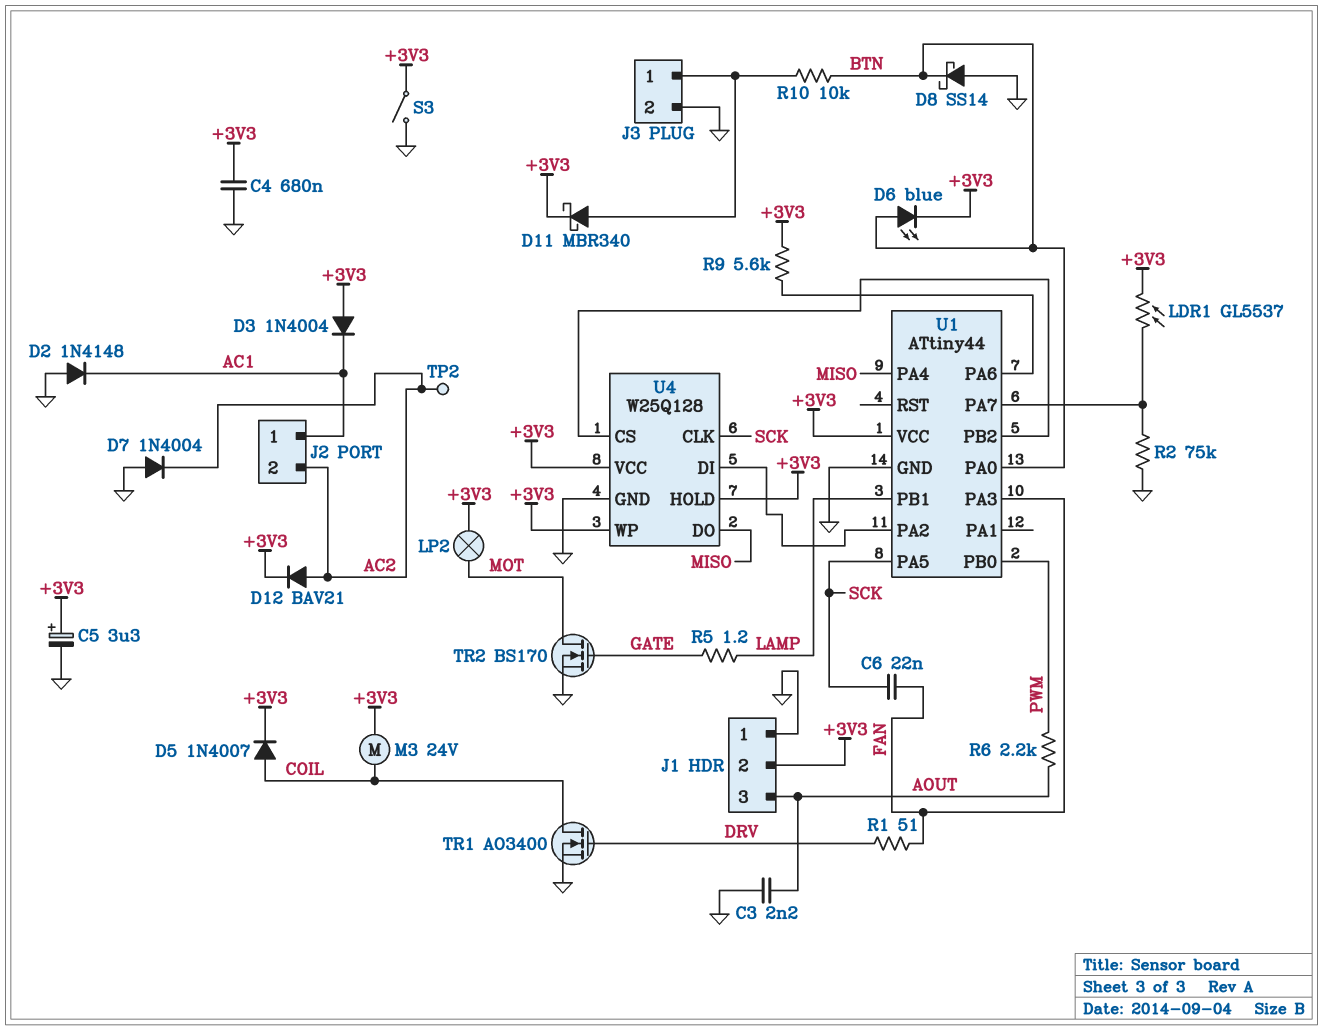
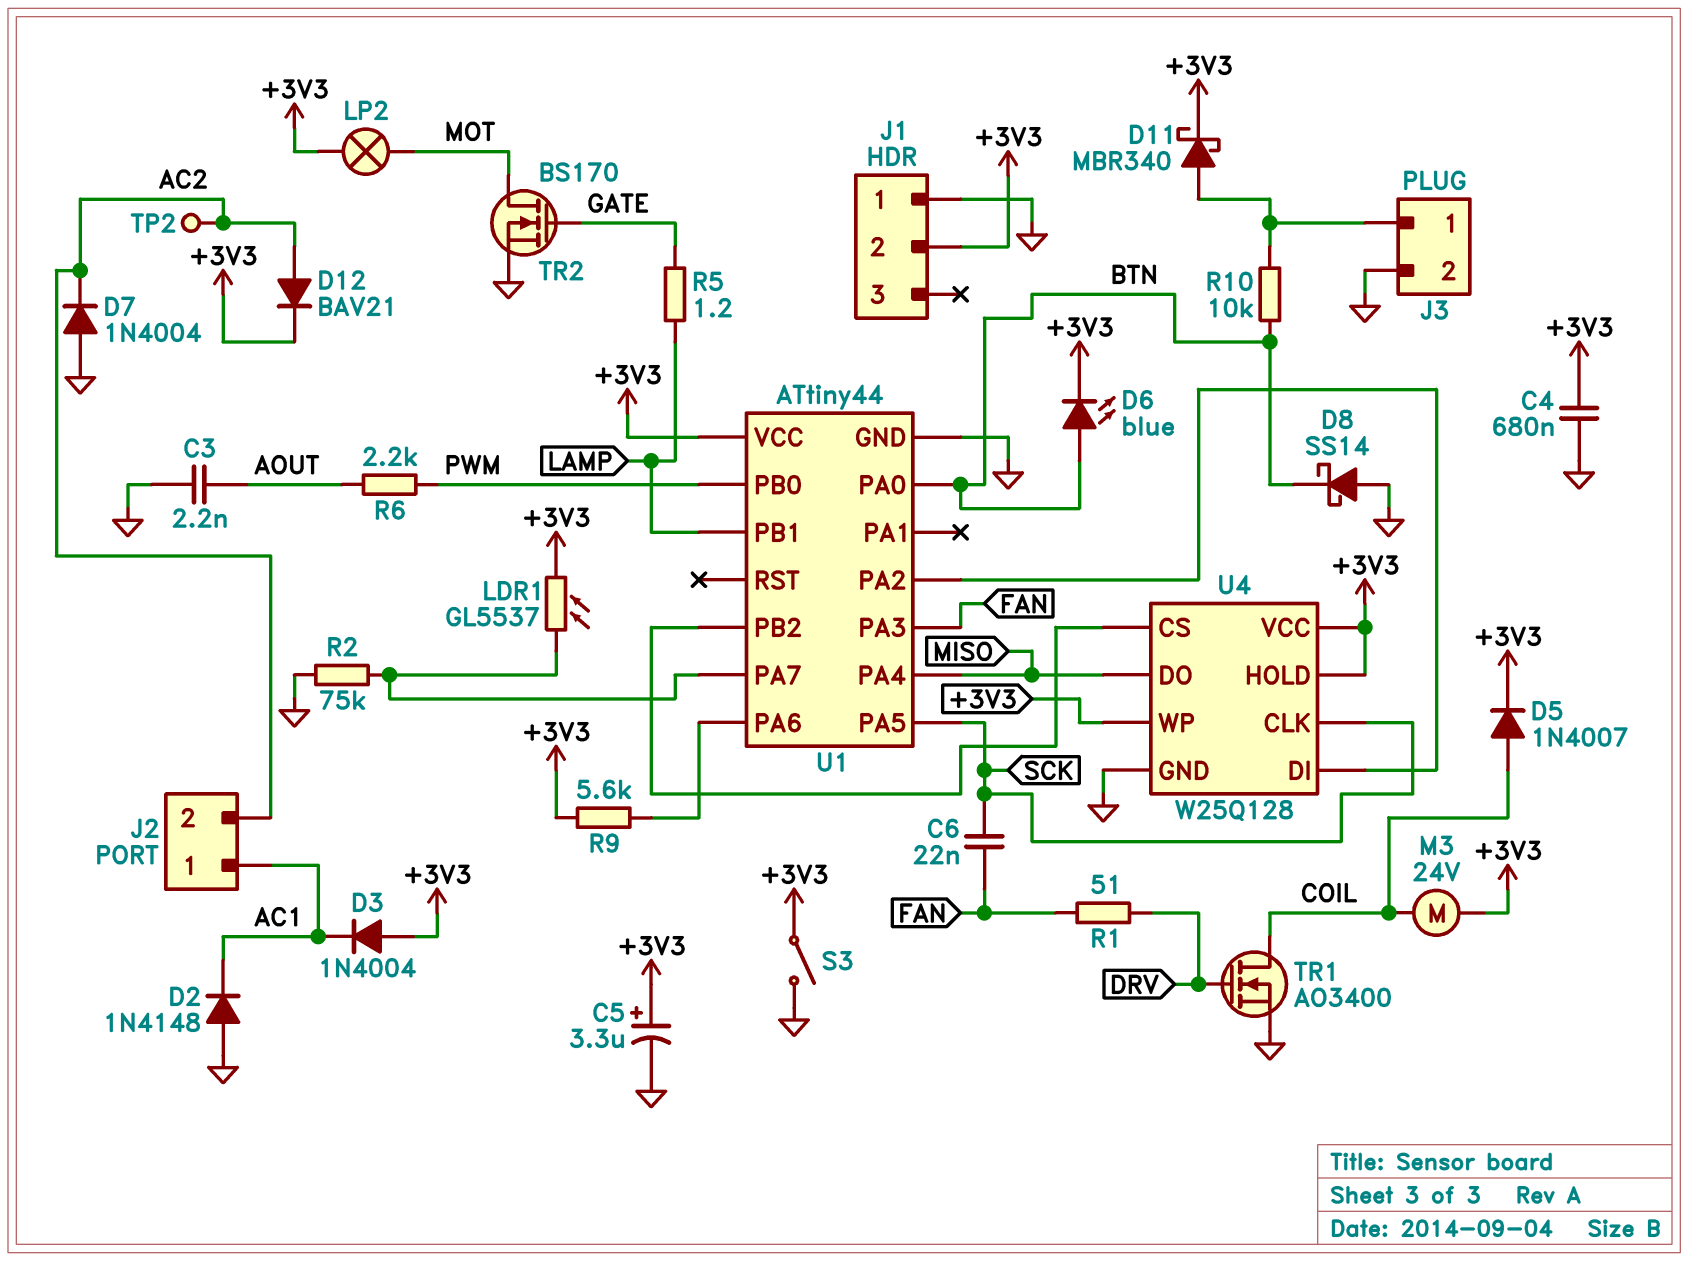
J1 pin 3: AOUT -> none

